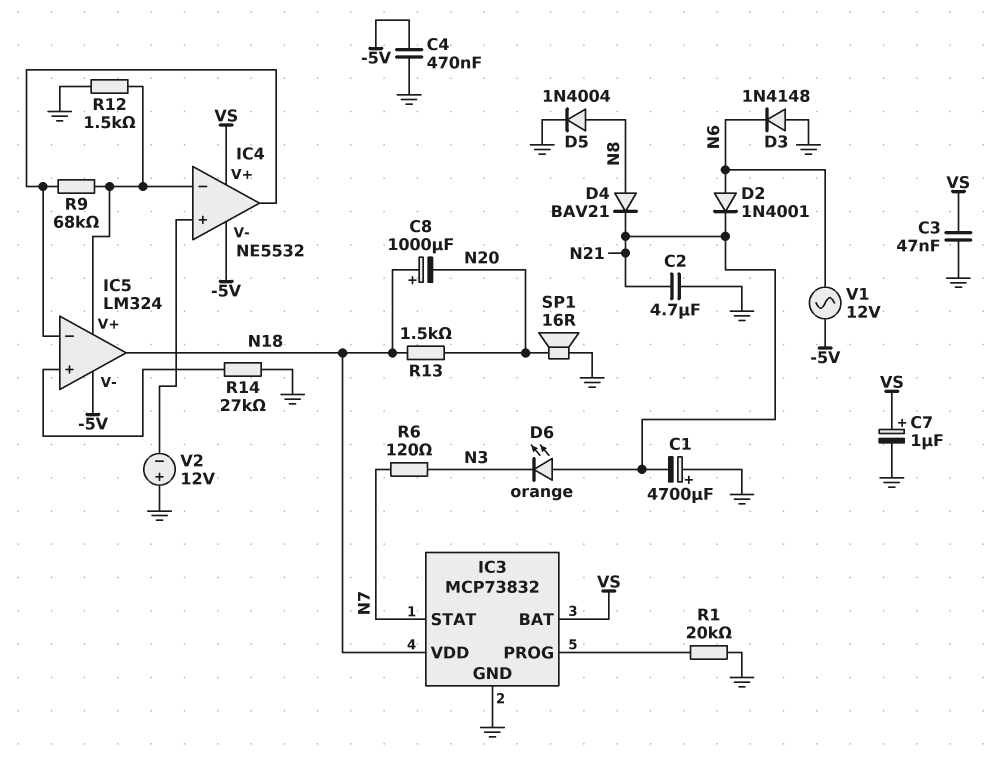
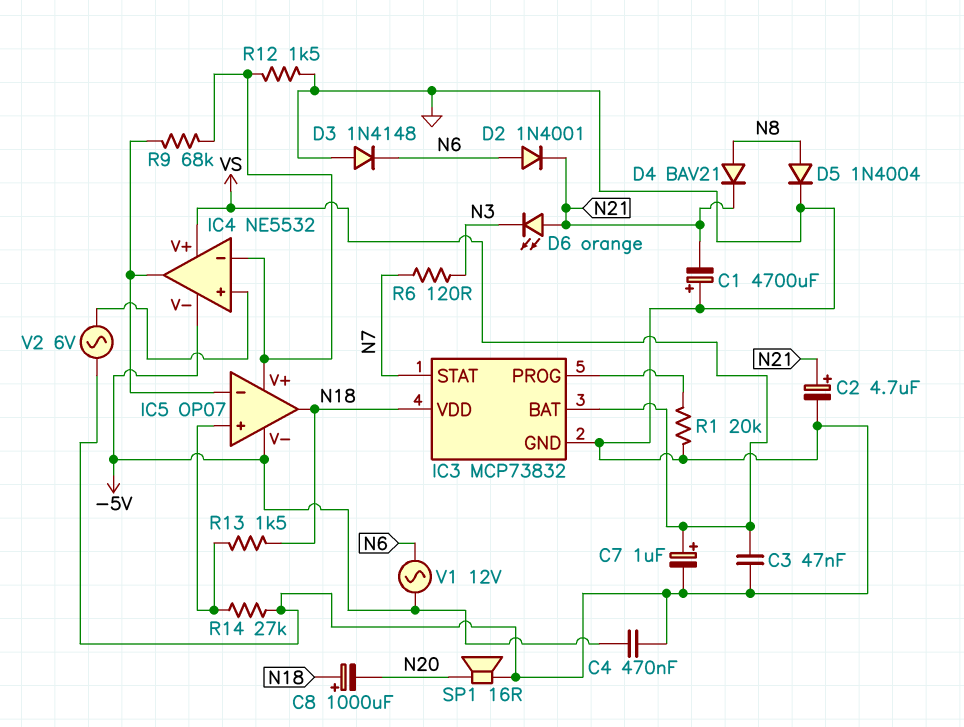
C2: 4.7uF (GND, N21) -> 4.7uF (plus N21, minus GND)
IC5: LM324 -> OP07
R13: 1.5k (N18, N20) -> 1.5k (IC5/in+, N18)
V2: 12V (plus GND, minus IC4/in+) -> AC 6V (GND, IC4/in+)

